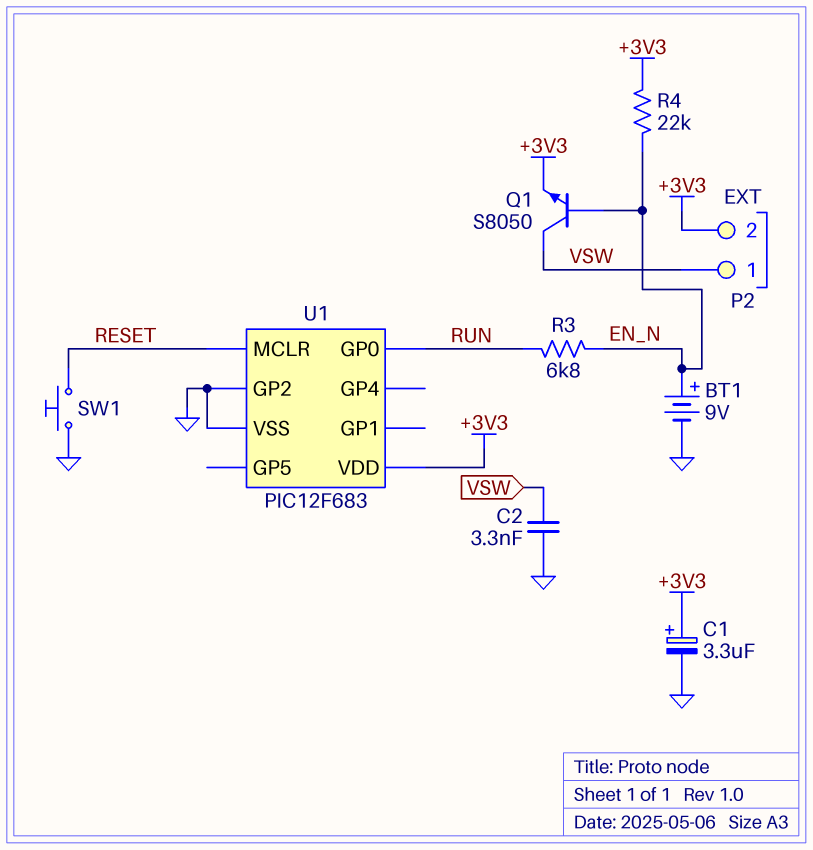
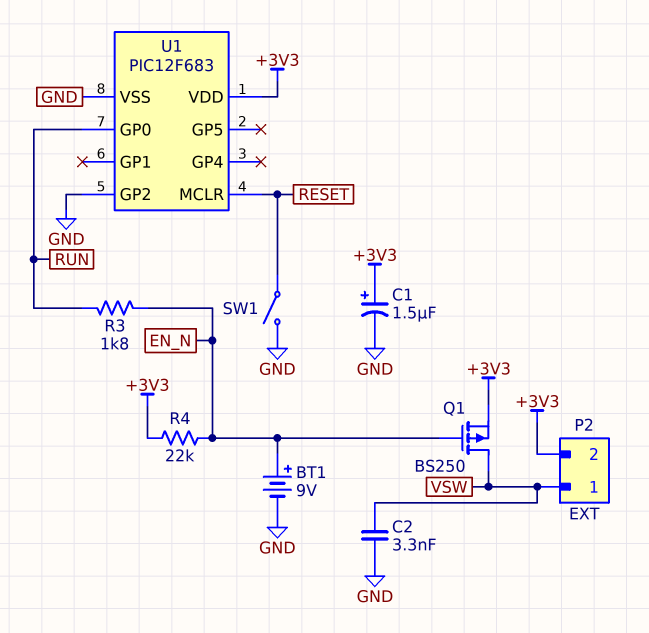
C1: 3.3uF (plus +3V3, minus GND) -> 1.5uF (plus +3V3, minus GND)
Q1: NPN S8050 (B EN_N, C VSW, E +3V3) -> PMOS BS250 (G EN_N, D VSW, S +3V3)
R3: 6.8k (EN_N, RUN) -> 1.8k (EN_N, RUN)
SW1: button (GND, RESET) -> switch (GND, RESET)

